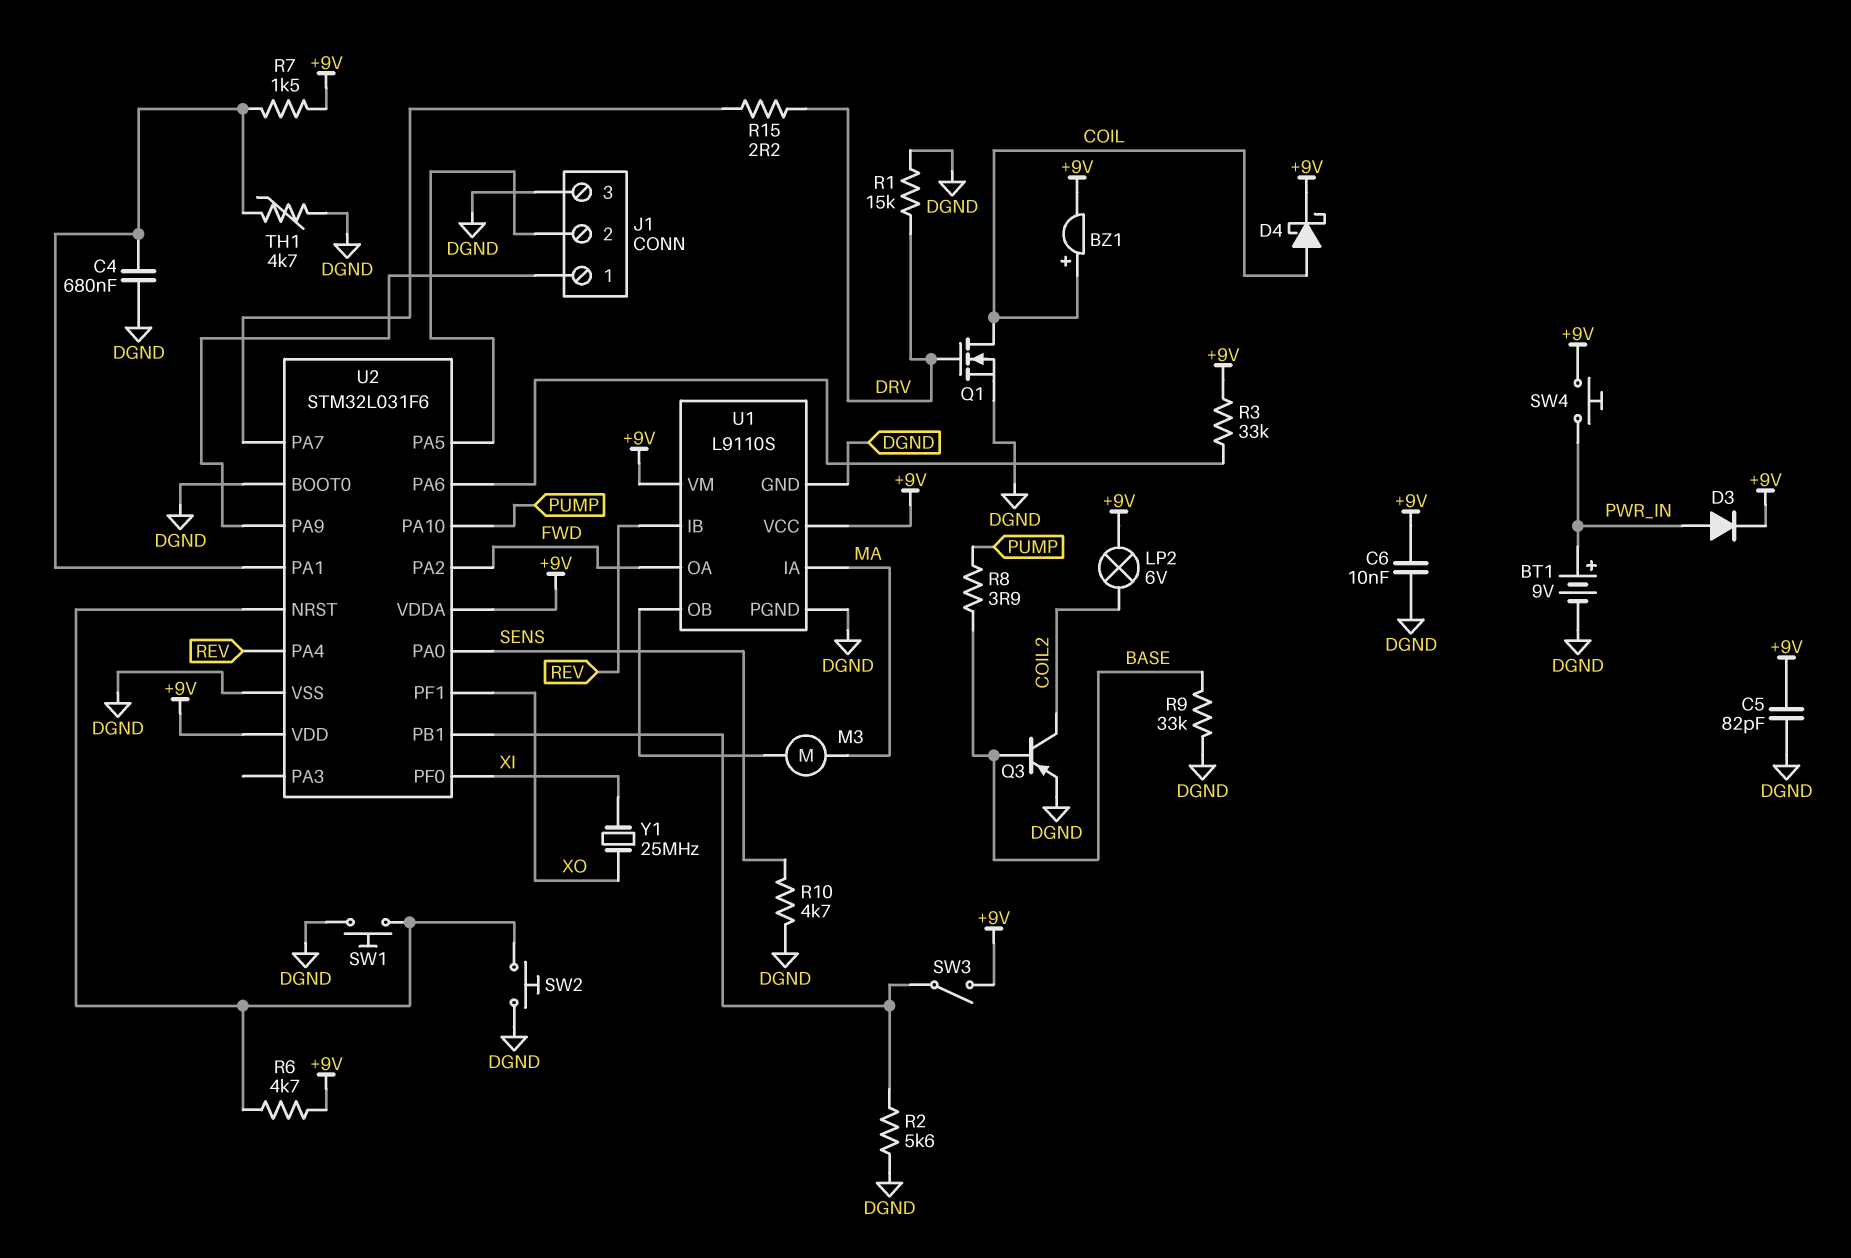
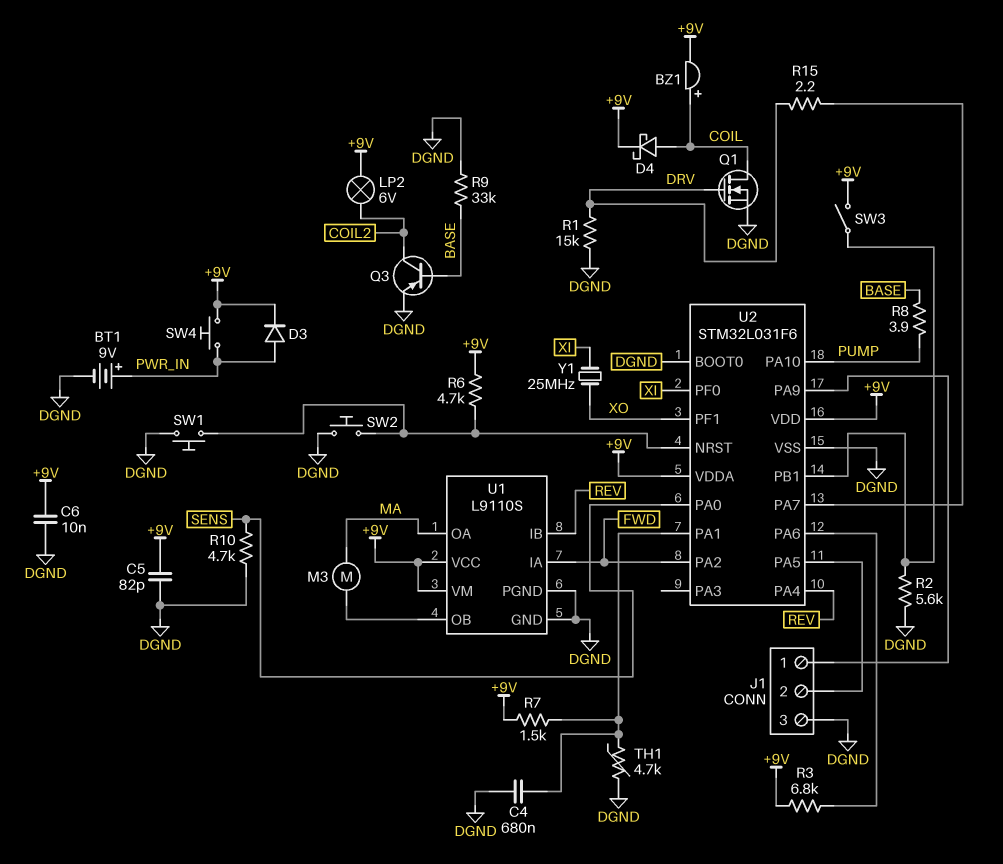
R3: 33k (+9V, U2/PA6) -> 6.8k (+9V, U2/PA6)
U1 pin IA: MA -> FWD
U1 pin OA: FWD -> MA

